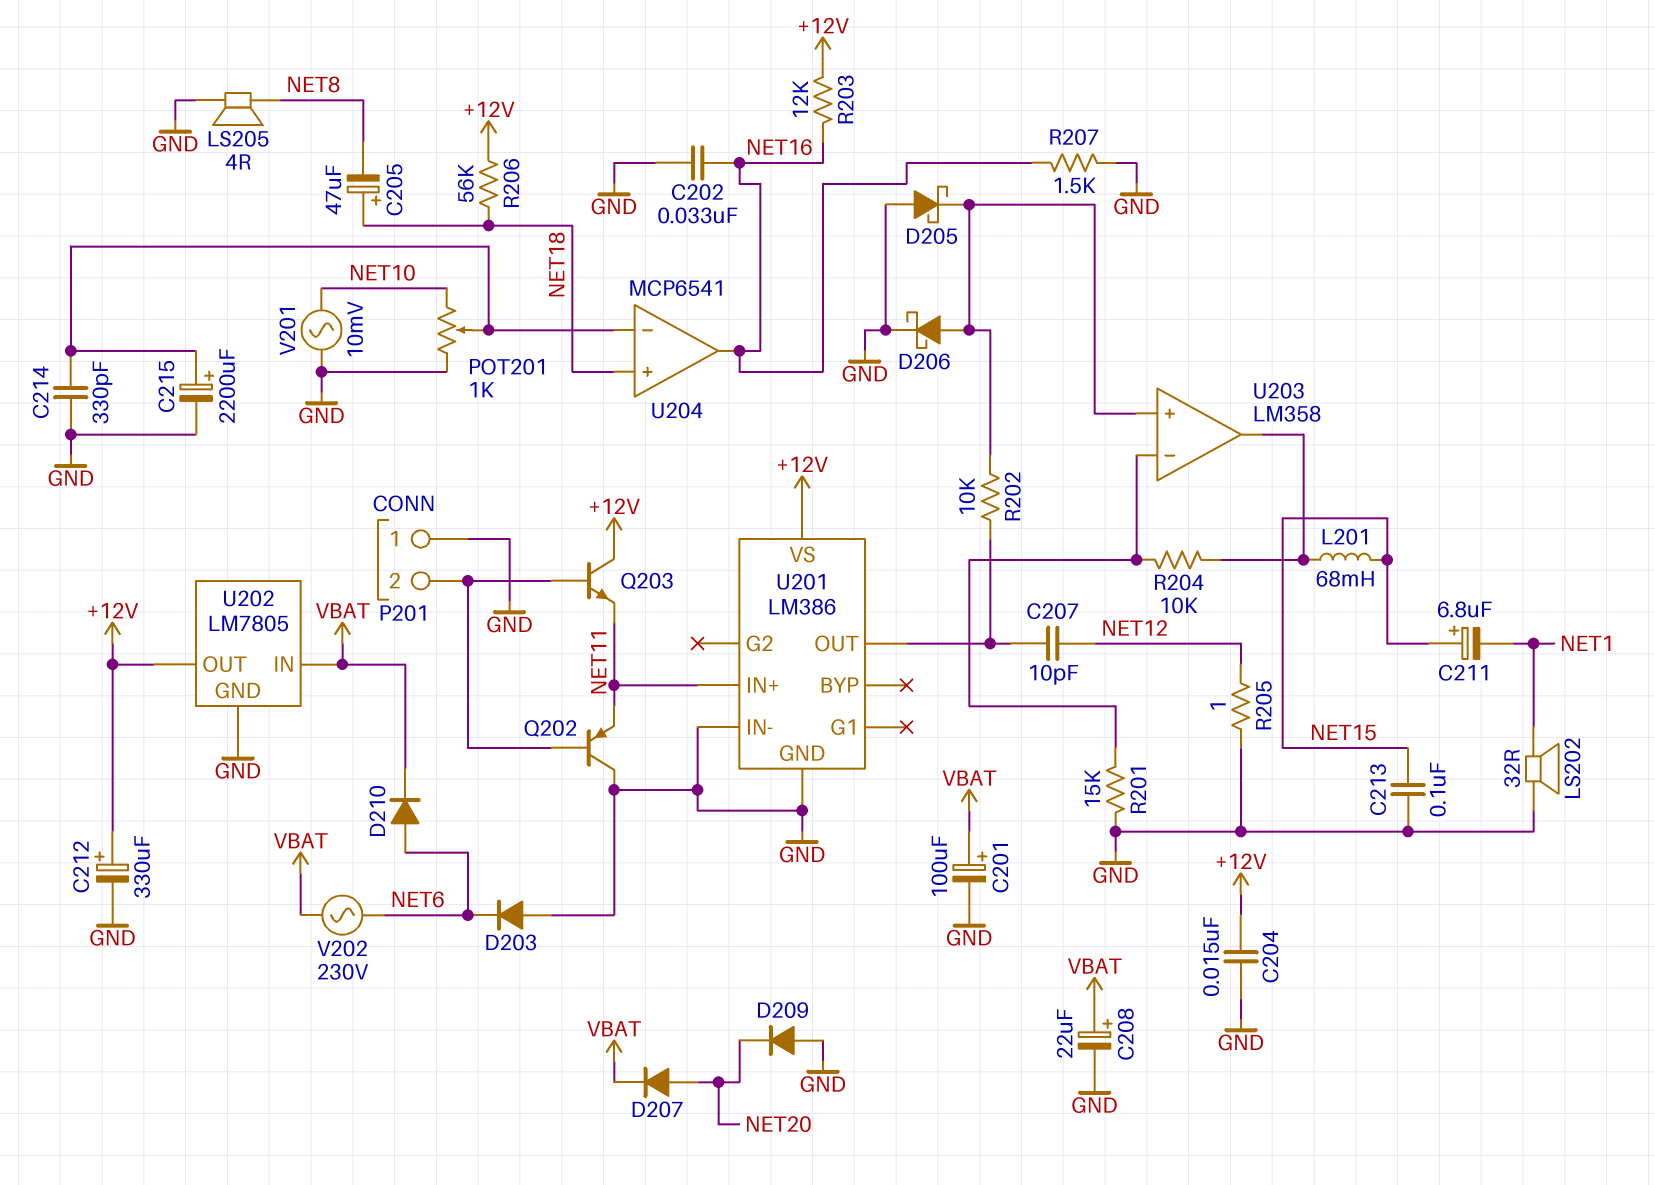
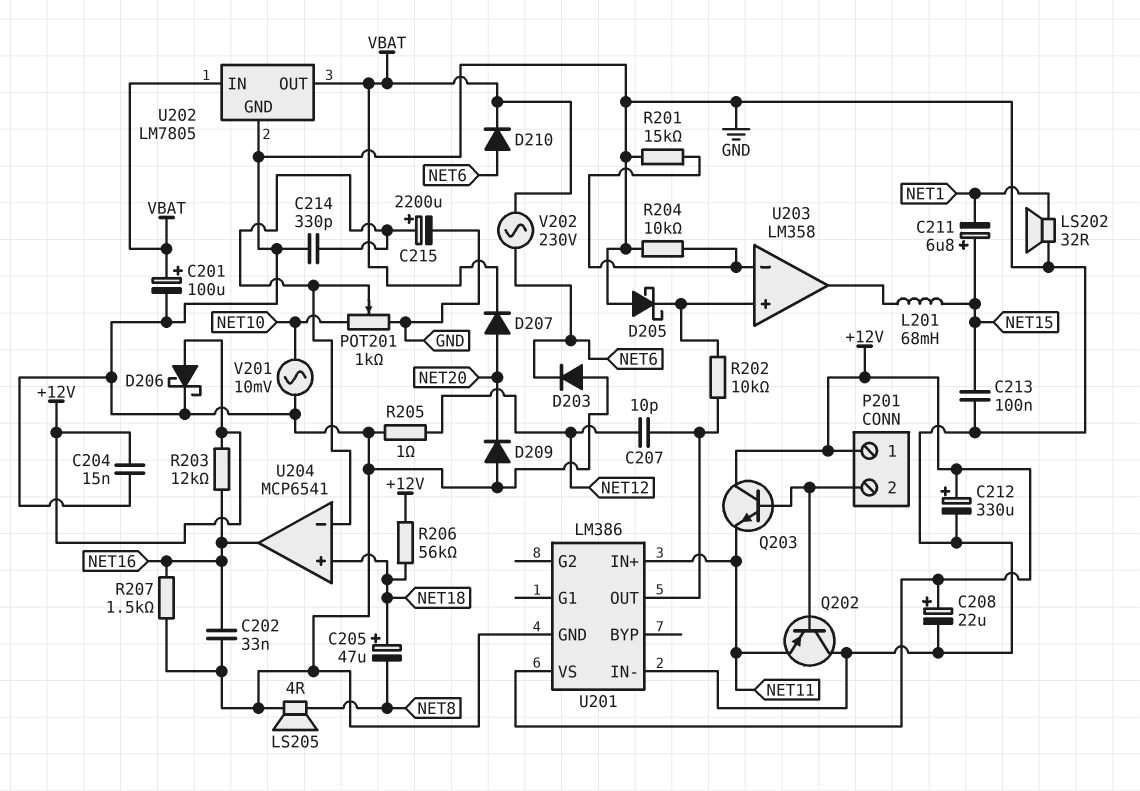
C208: 22uF (plus VBAT, minus GND) -> 22uF (plus +12V, minus GND)
D206: schottky (A U203/in+, K GND) -> schottky (A +12V, K GND)
P201 pin 1: GND -> +12V
R204: 10k (U203/in-, U203/out) -> 10k (GND, U203/in-)
U202 pin OUT: +12V -> VBAT

